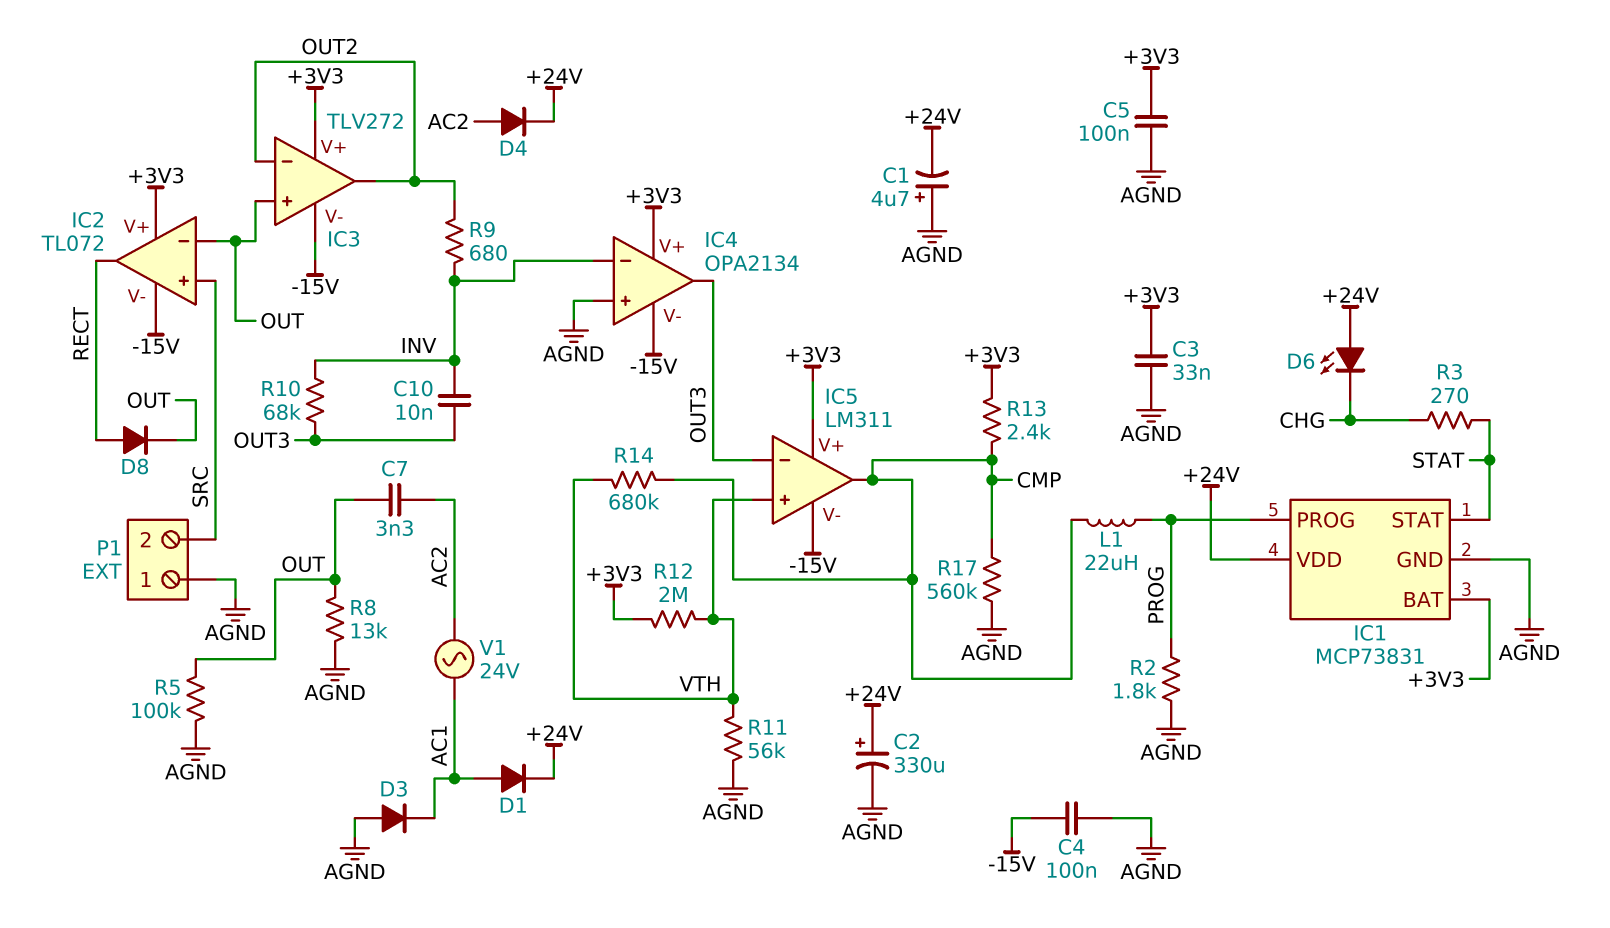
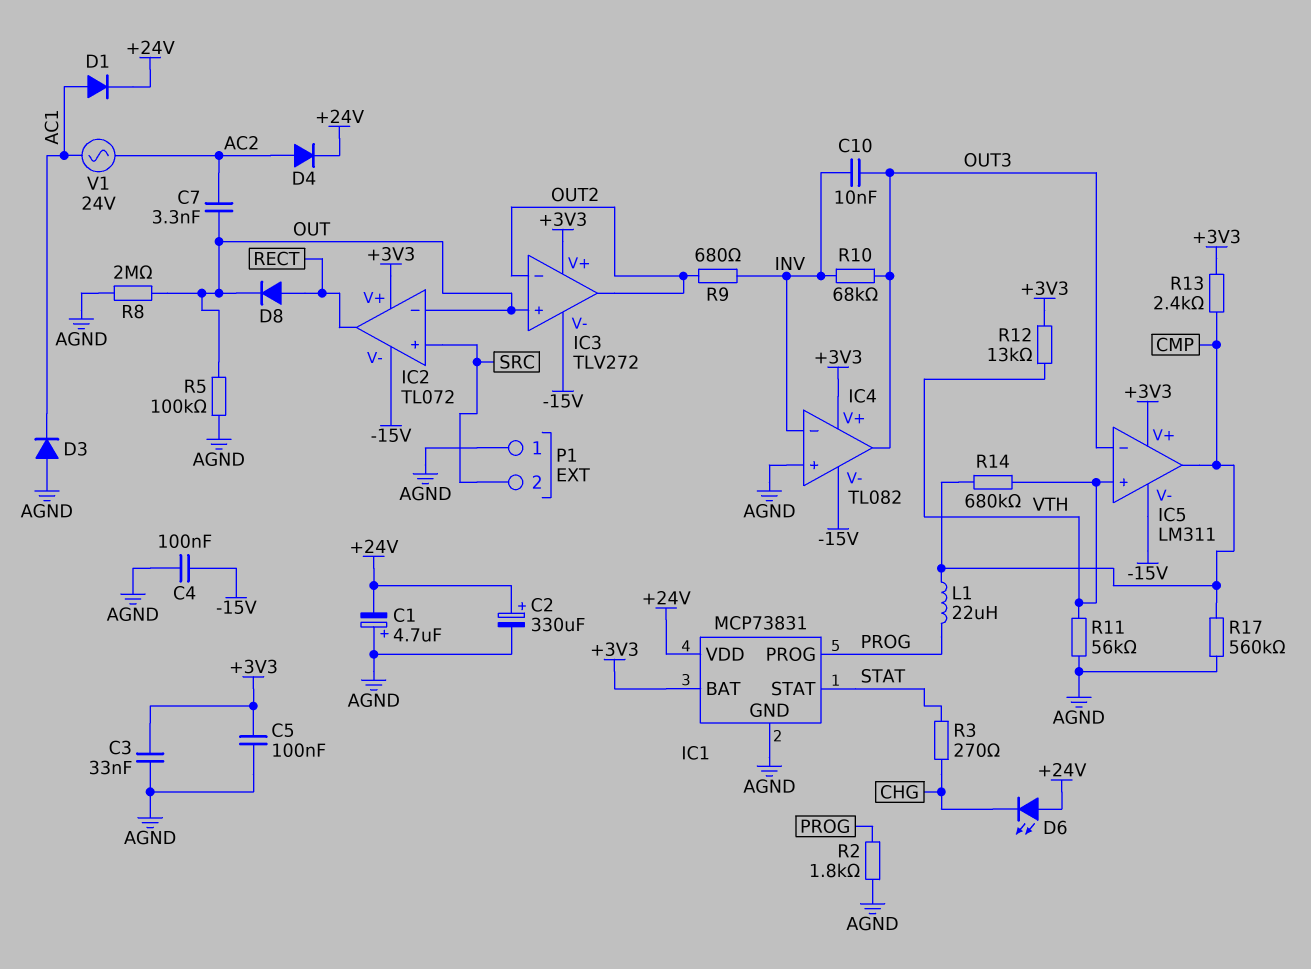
IC4: OPA2134 -> TL082
R8: 13k (AGND, OUT) -> 2M (AGND, OUT)
R12: 2M (+3V3, VTH) -> 13k (+3V3, VTH)

